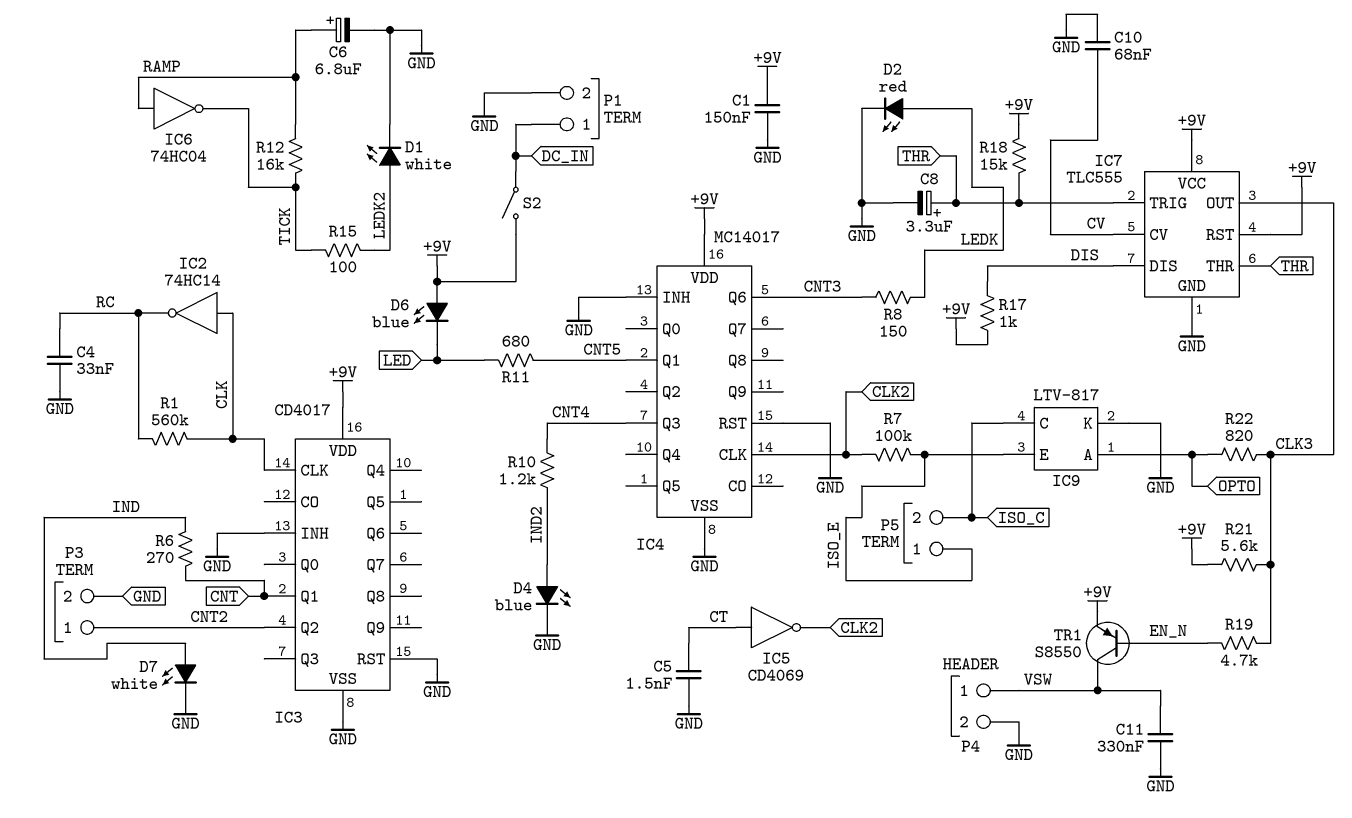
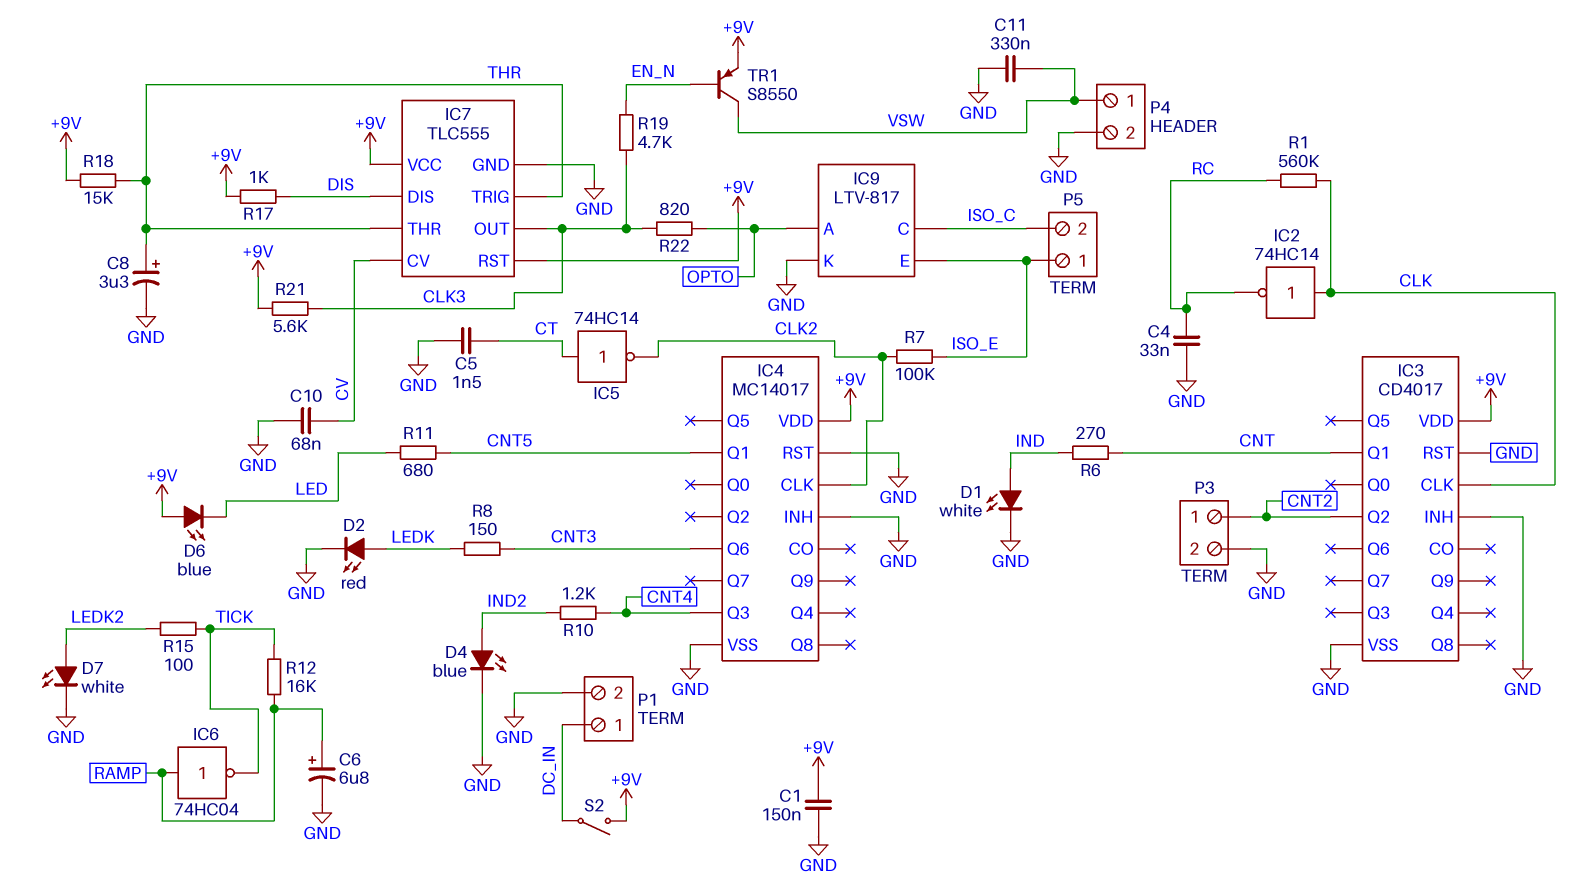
D1: LED white (A LEDK2, K GND) -> LED white (A IND, K GND)
D7: LED white (A IND, K GND) -> LED white (A LEDK2, K GND)
IC5: NOT CD4069 (in CT, out CLK2) -> NOT 74HC14 (in CT, out CLK2)

